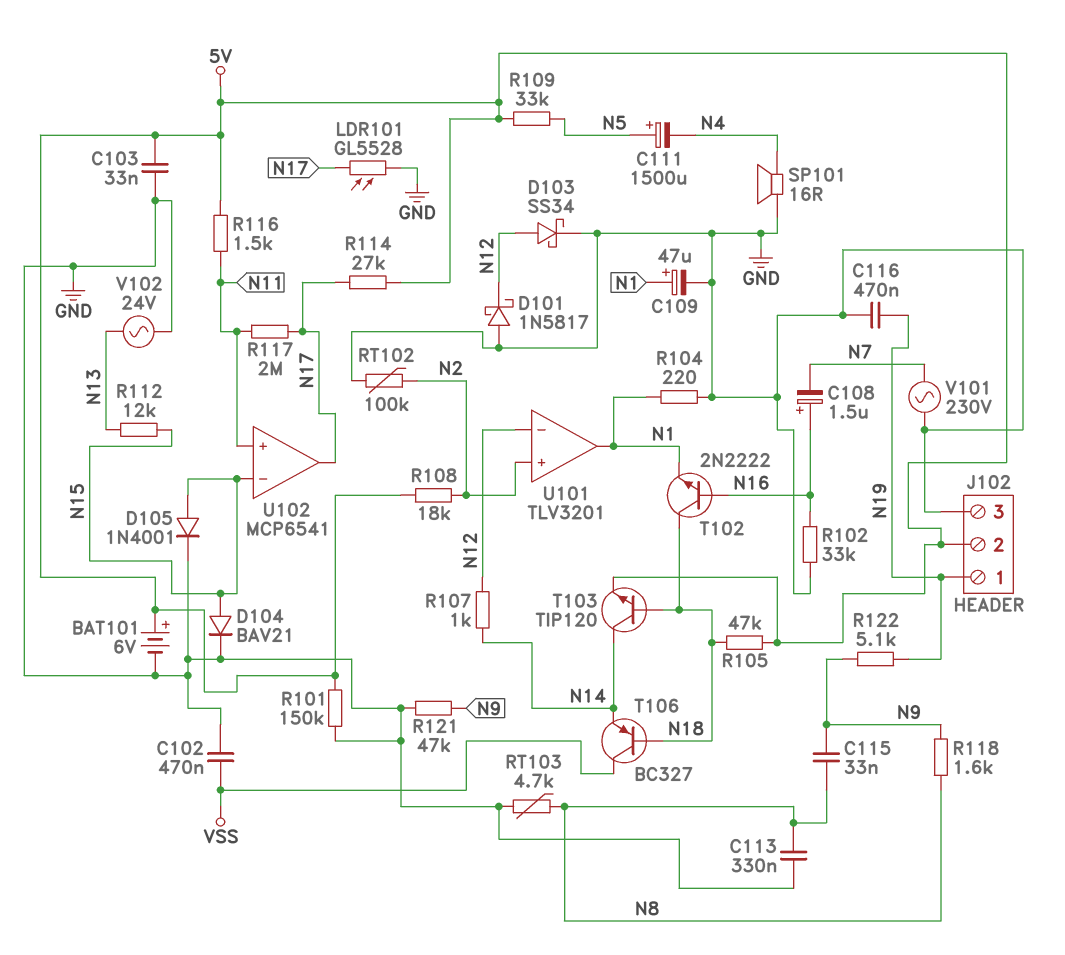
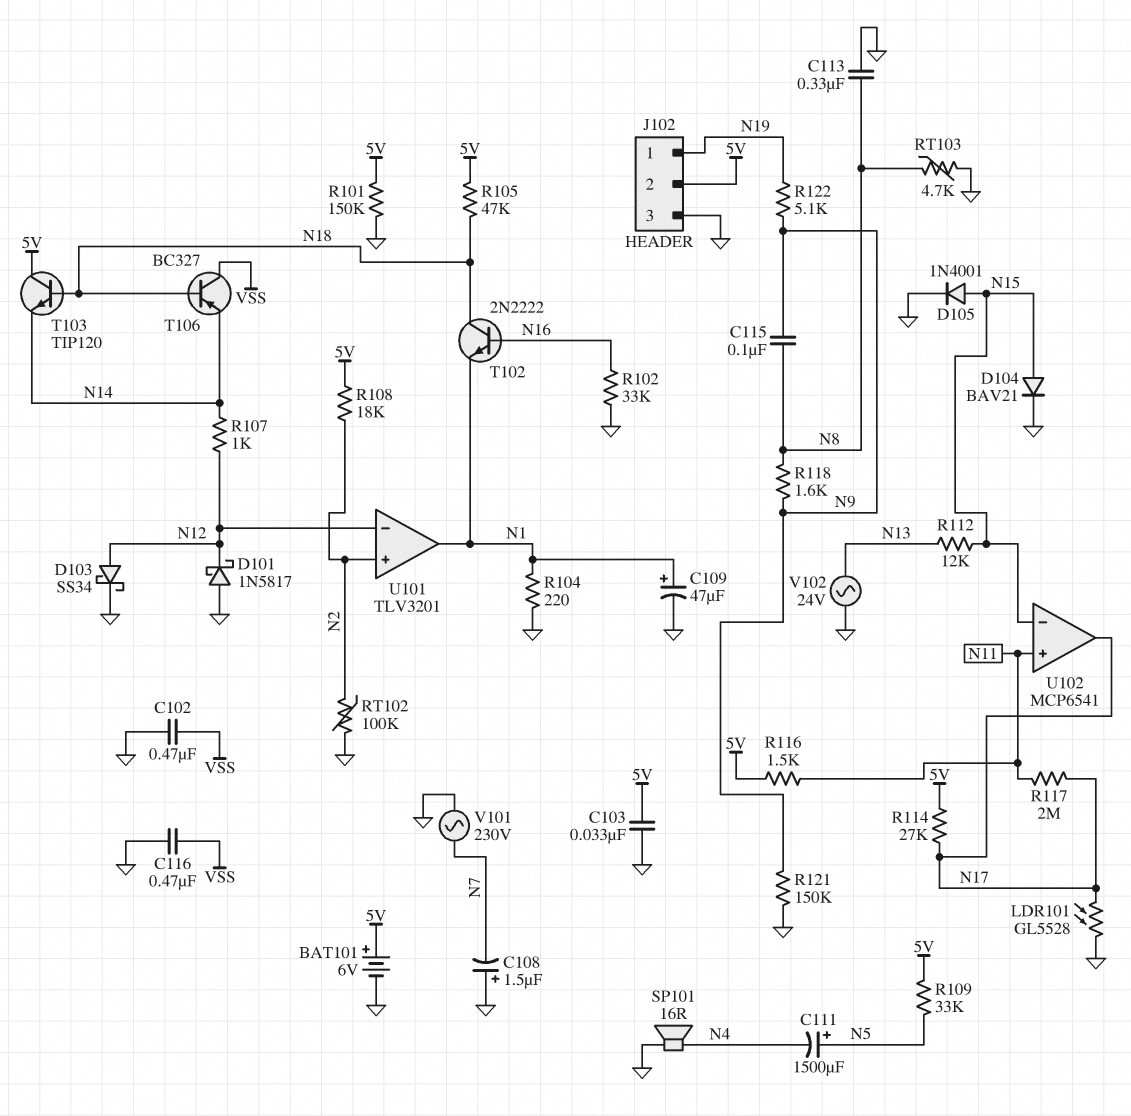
C108: 1.5uF (plus N16, minus N7) -> 1.5uF (plus GND, minus N7)
C115: 33nF (N8, N9) -> 100nF (N8, N9)
C116: 470nF (GND, N19) -> 470nF (GND, VSS)
R121: 47k (GND, N9) -> 150k (GND, N9)
T103: NPN TIP120 (B N18, C N14, E 5V) -> NPN TIP120 (B N18, C 5V, E N14)

